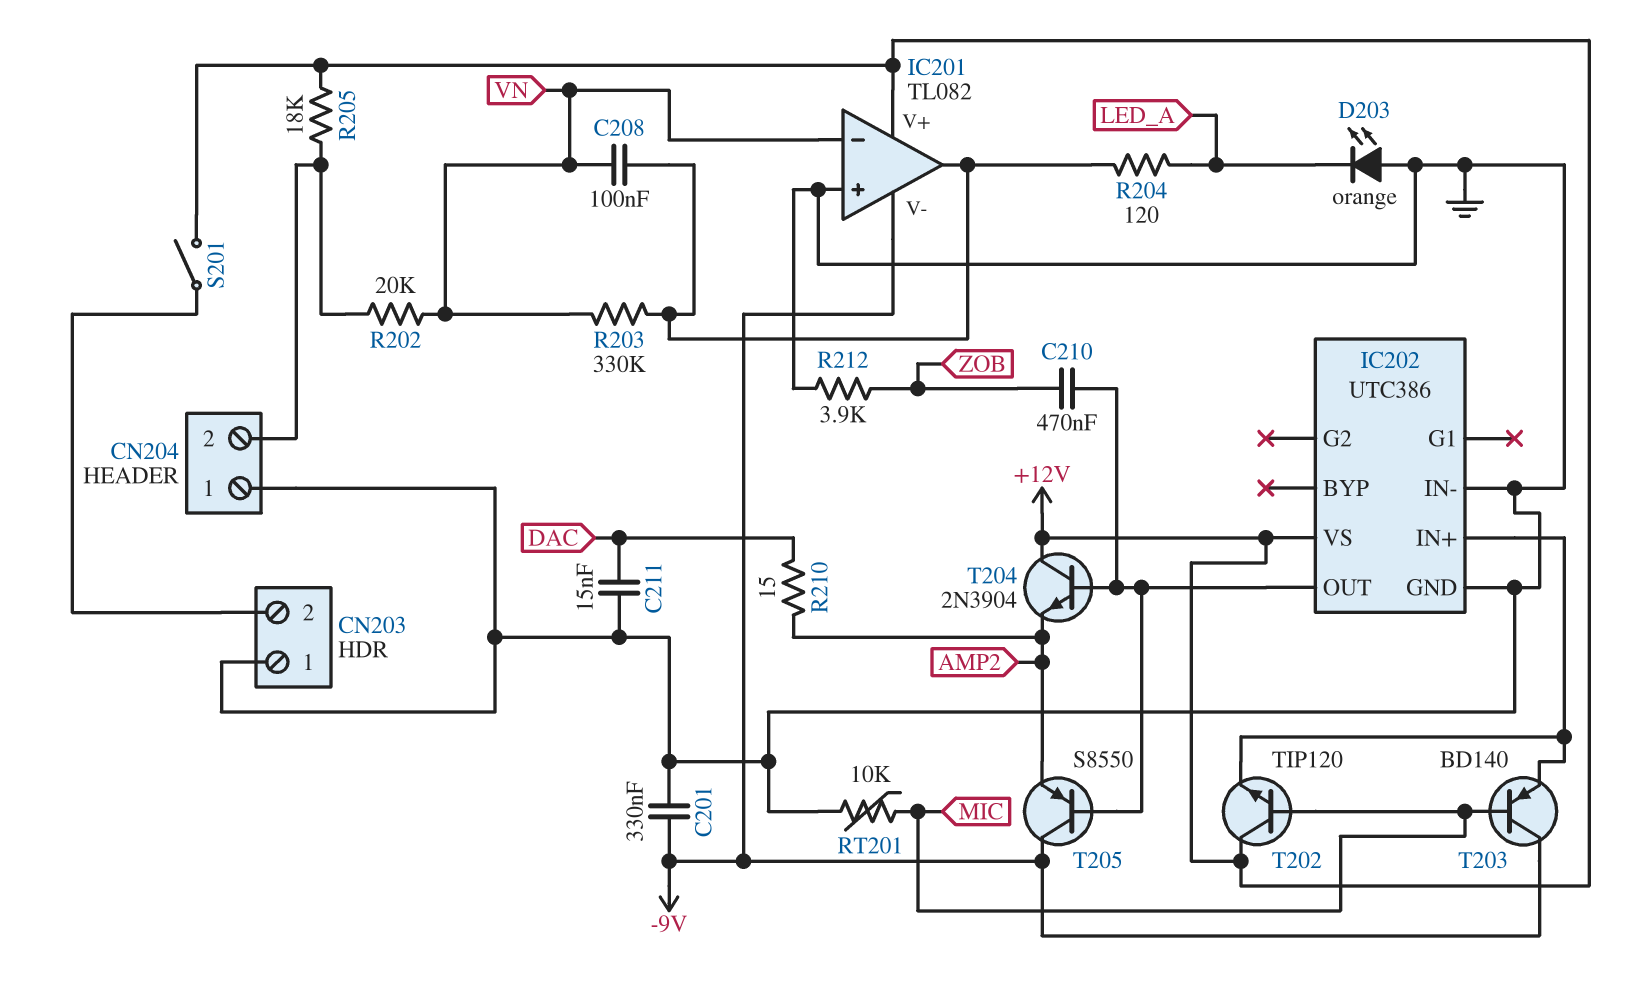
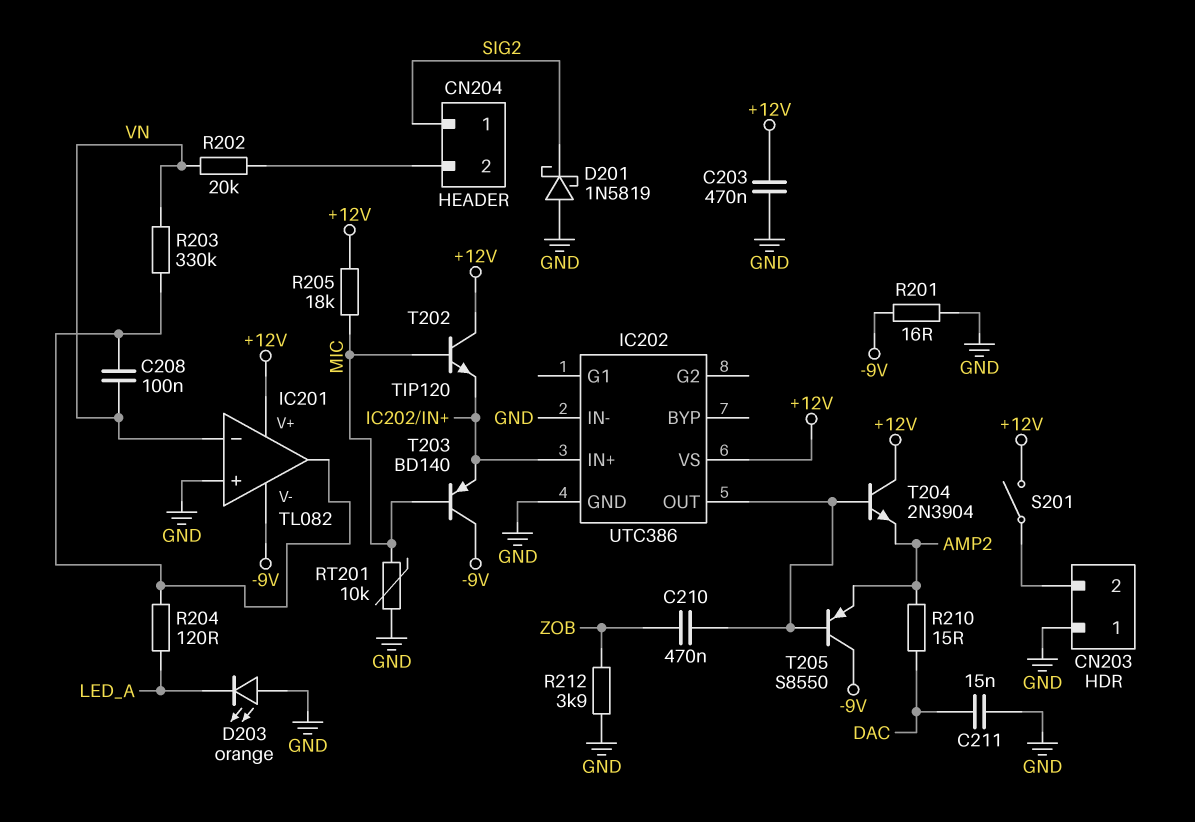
C201: 330nF (-9V, GND) -> none
C203: none -> 470nF (+12V, GND)
CN204 pin 1: GND -> SIG2
D201: none -> schottky 1N5819 (A GND, K SIG2)
R201: none -> 16 (-9V, GND)
R205: 18k (+12V, CN204/2) -> 18k (+12V, MIC)

